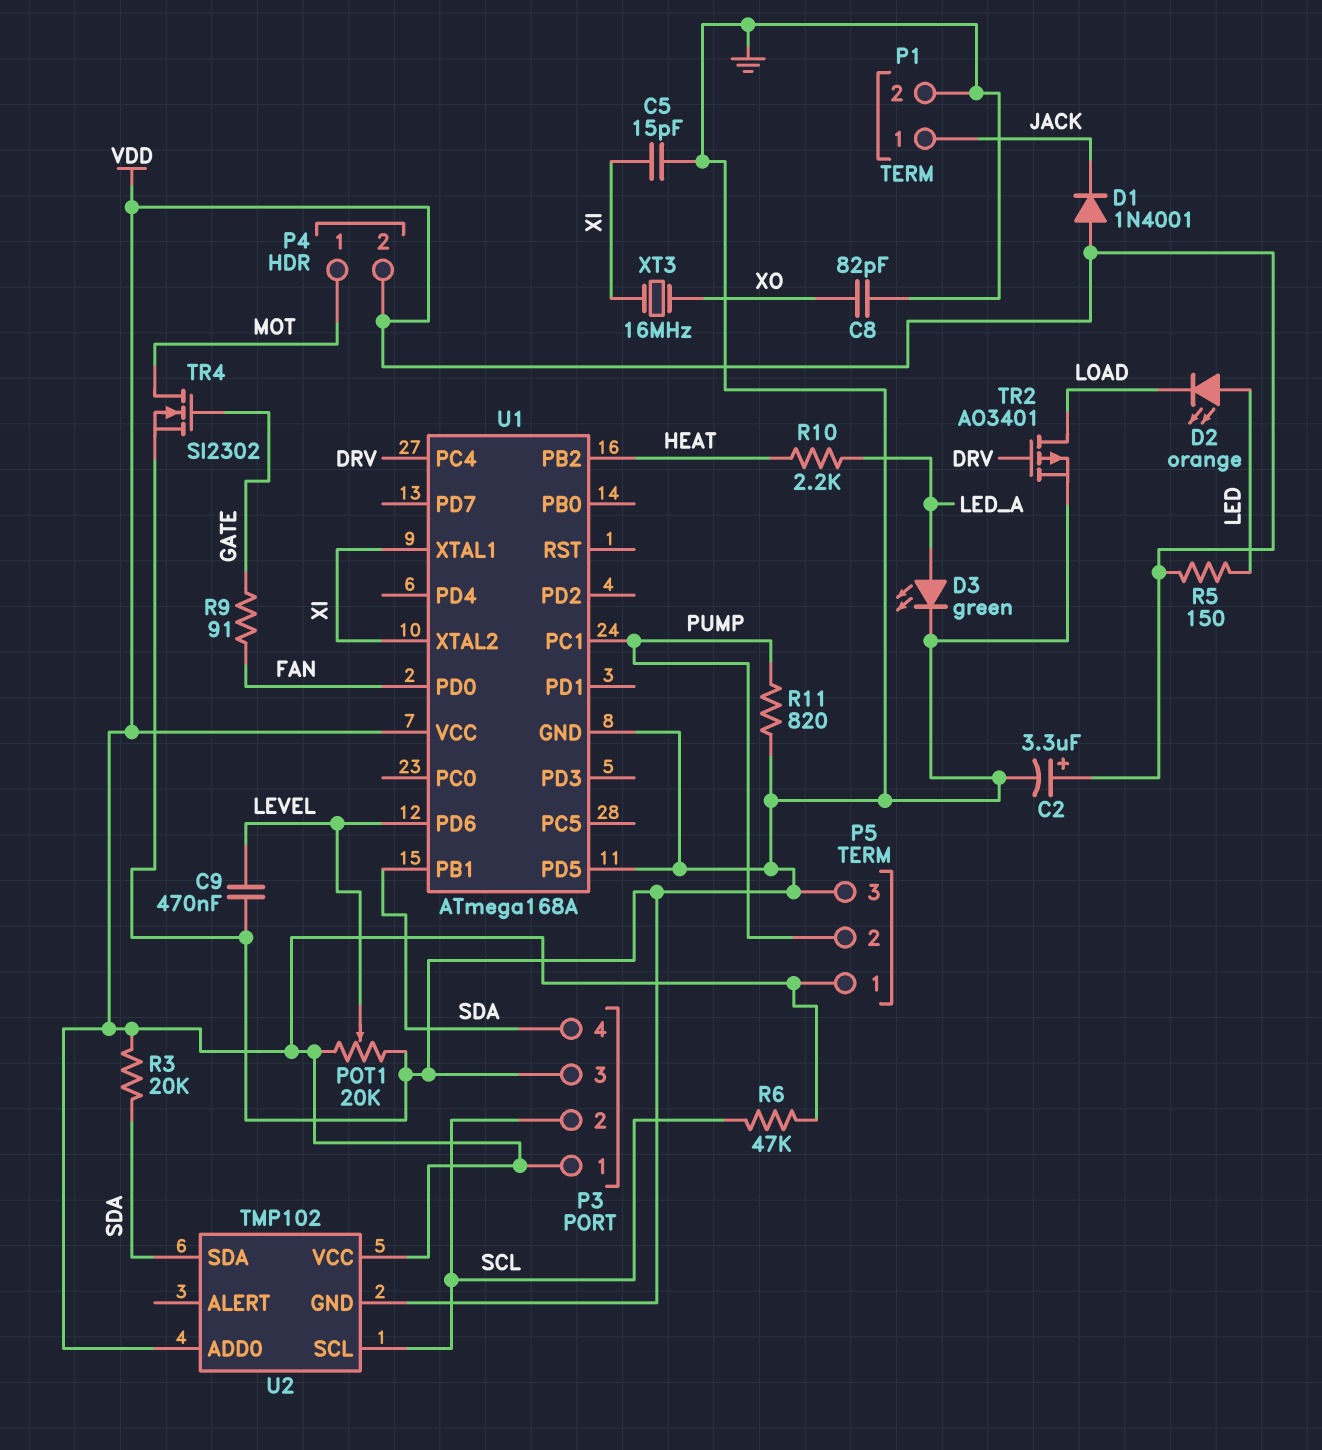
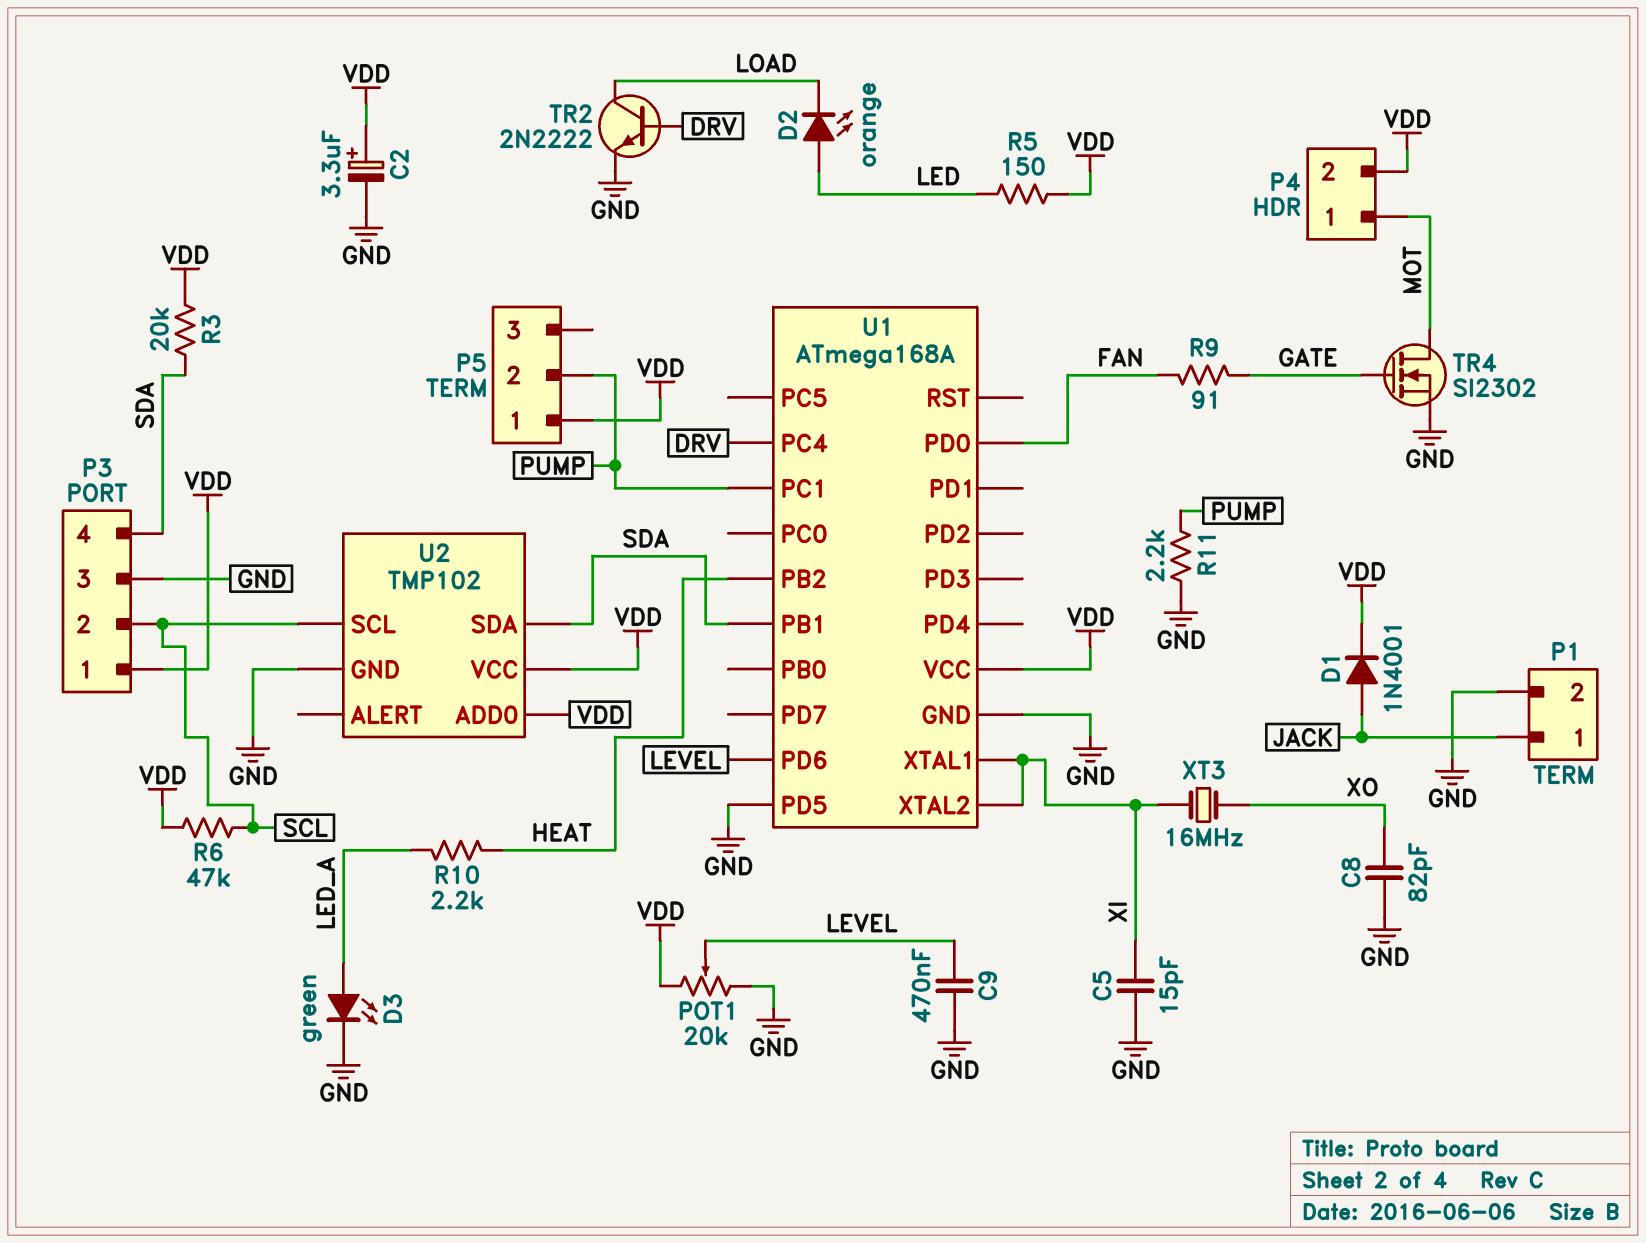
D1: diode 1N4001 (A VDD, K JACK) -> diode 1N4001 (A JACK, K VDD)
P5 pin 3: GND -> none
R11: 820 (GND, PUMP) -> 2.2k (GND, PUMP)
TR2: PMOS AO3401 (G DRV, D LOAD, S GND) -> NPN 2N2222 (B DRV, C LOAD, E GND)

